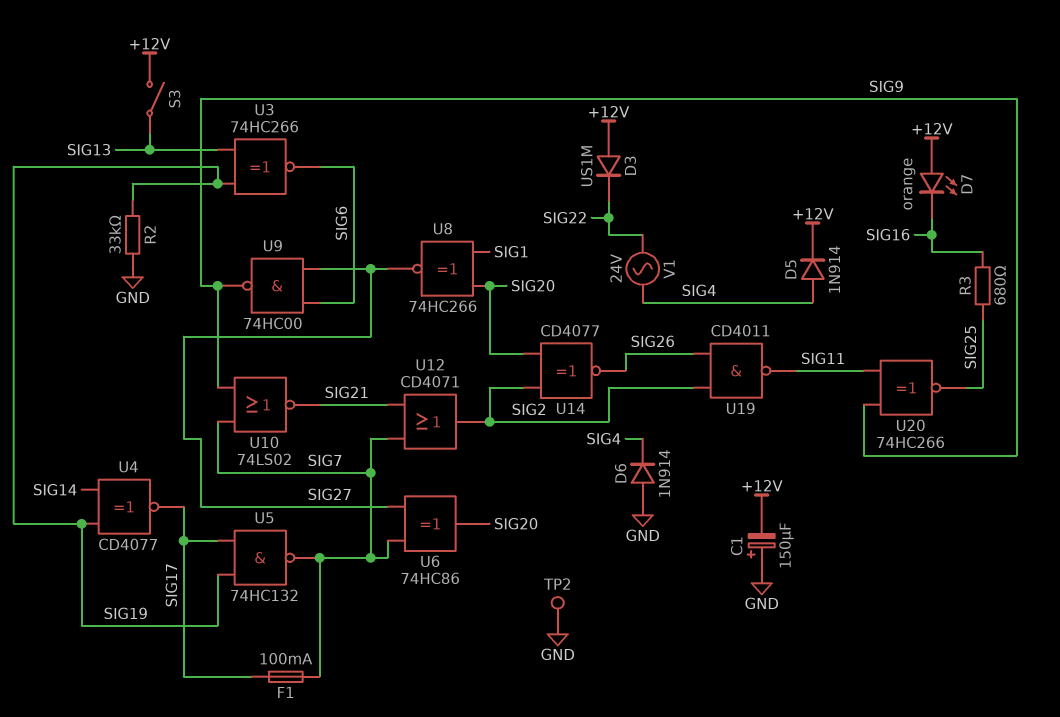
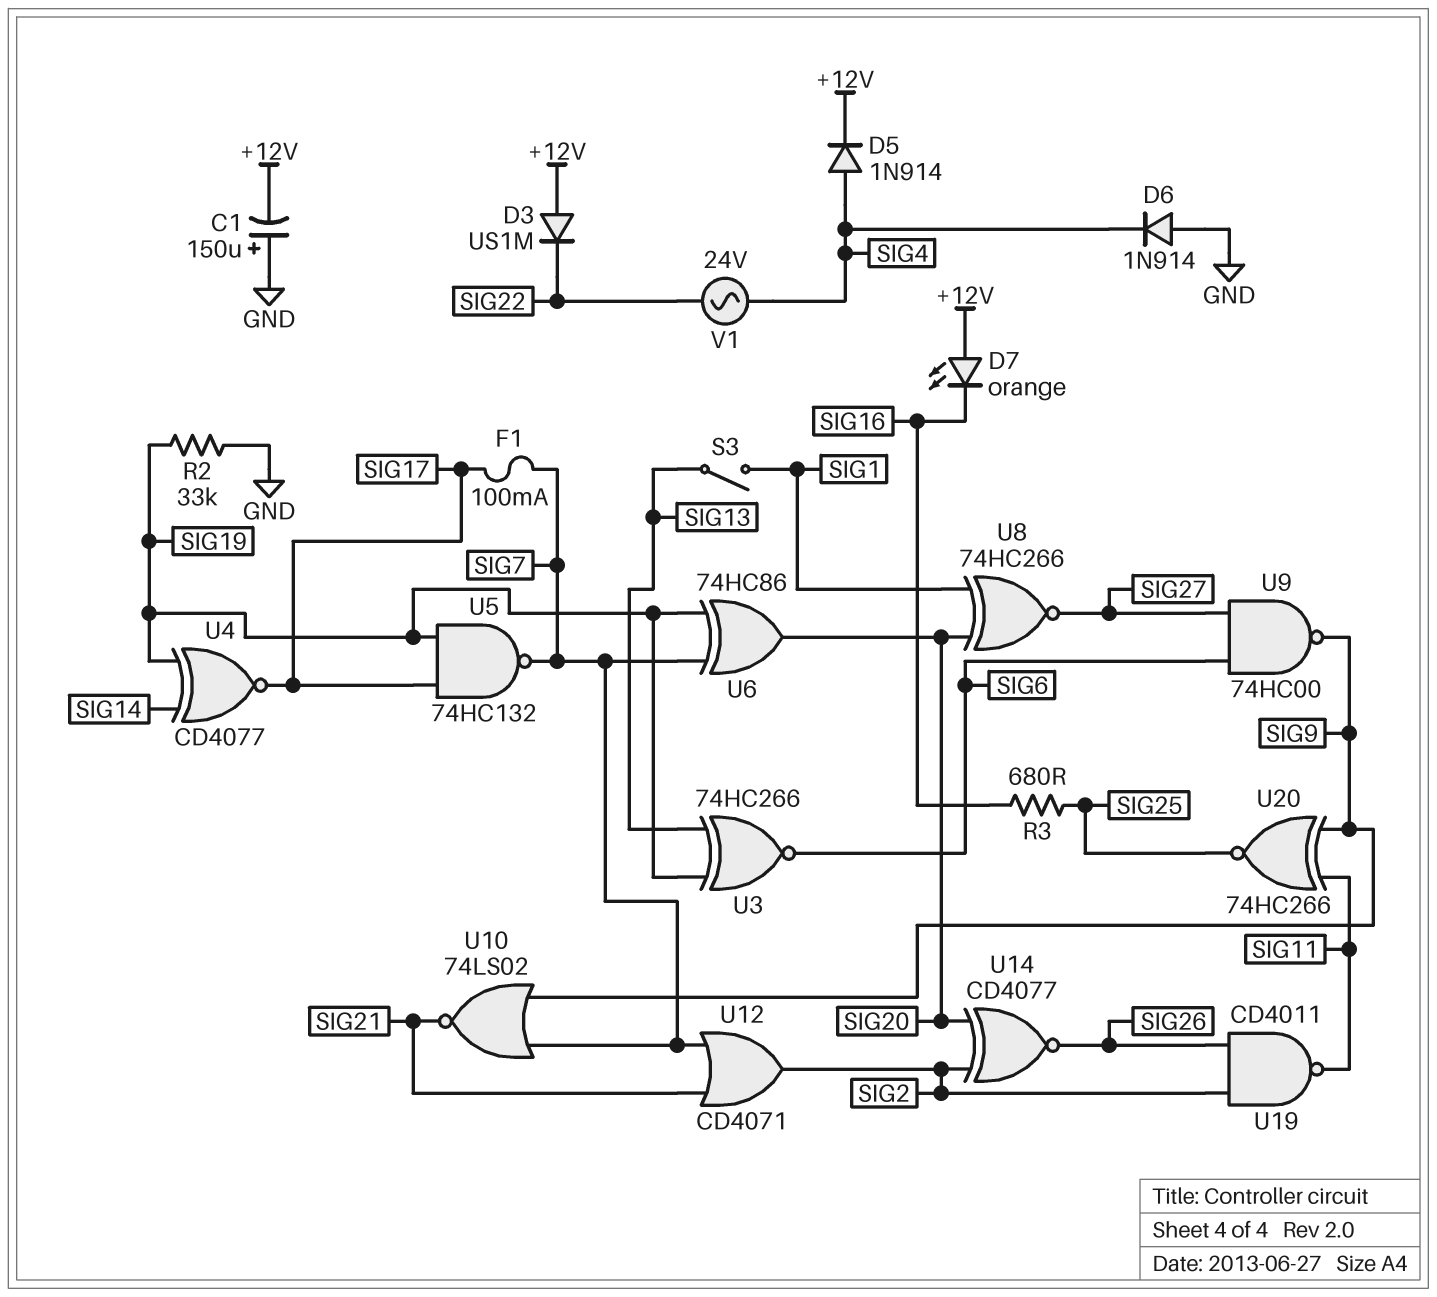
S3: switch (+12V, SIG13) -> switch (SIG1, SIG13)
TP2: test point (GND) -> none
U6: XOR 74HC86 (in SIG7, in SIG27, out SIG20) -> XOR 74HC86 (in SIG7, in SIG19, out SIG20)

